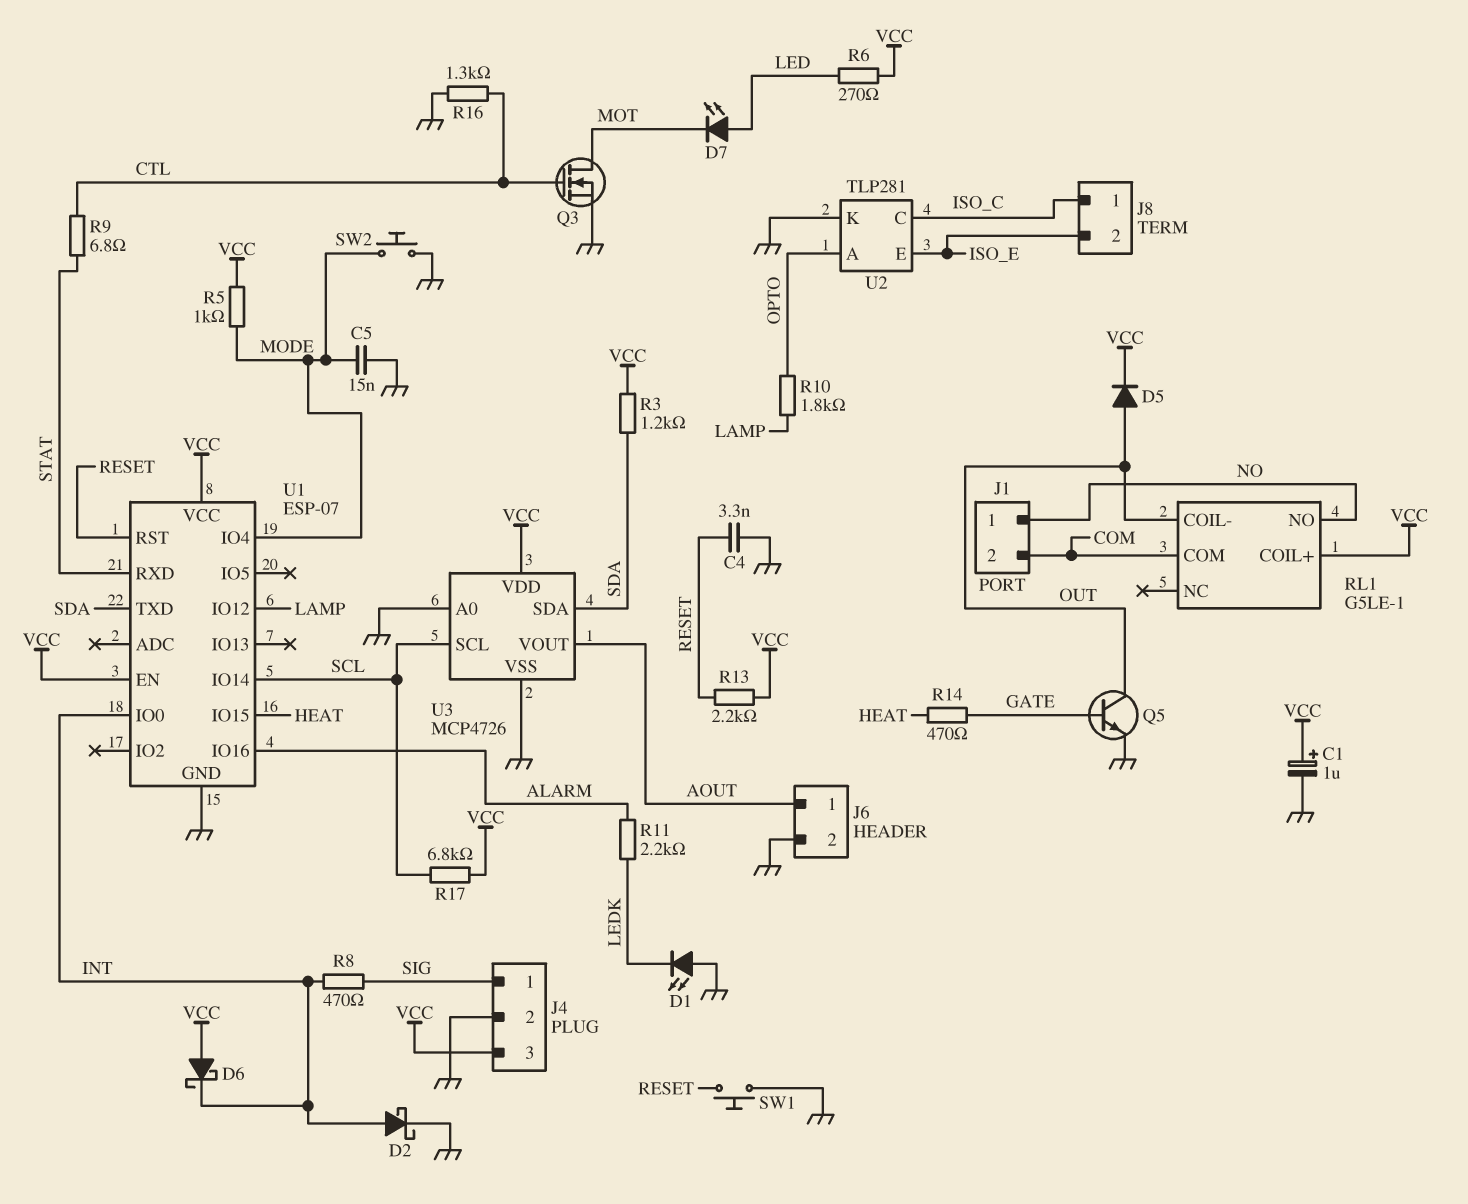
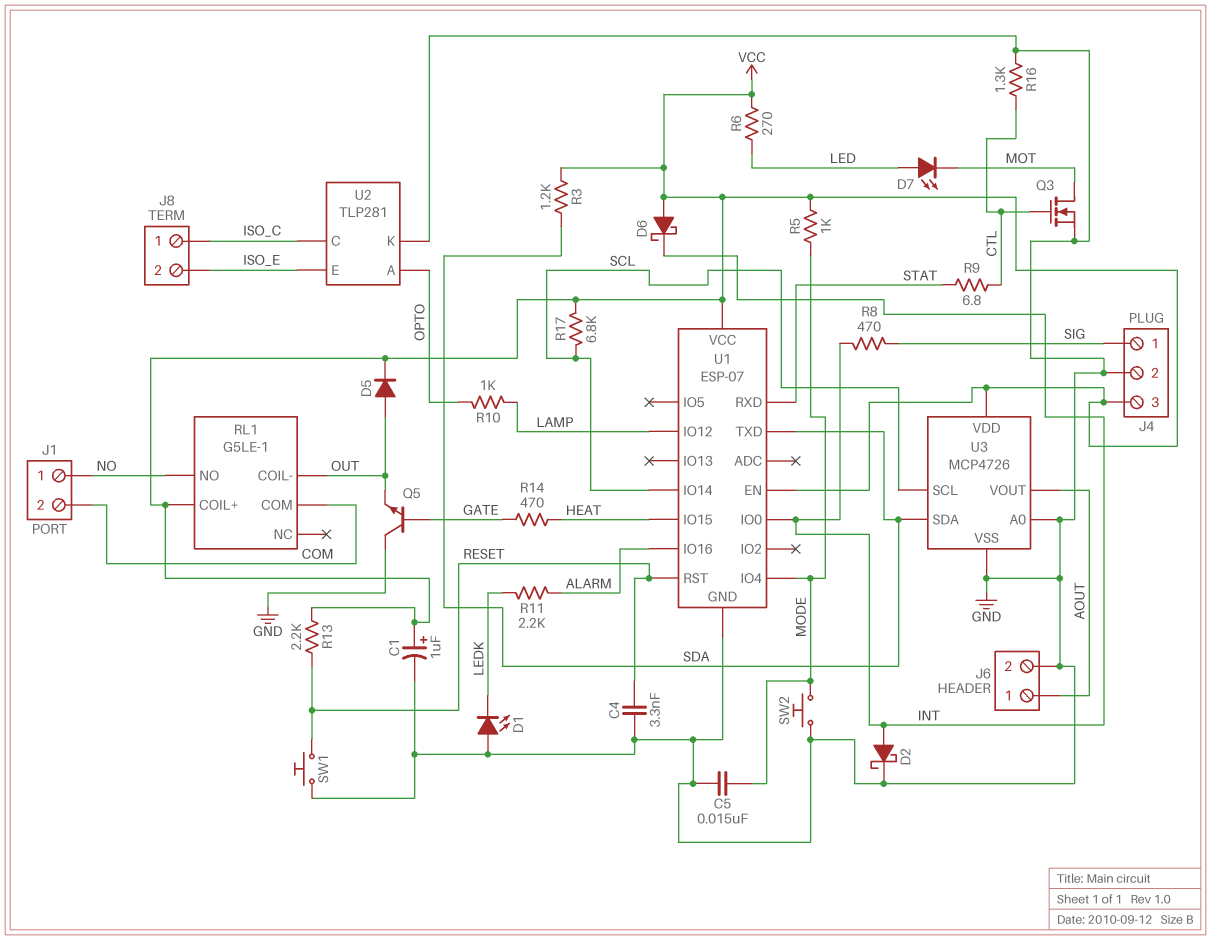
Q5: NPN (B GATE, C OUT, E GND) -> NPN (B GATE, C GND, E OUT)
R10: 1.8k (LAMP, OPTO) -> 1k (LAMP, OPTO)

